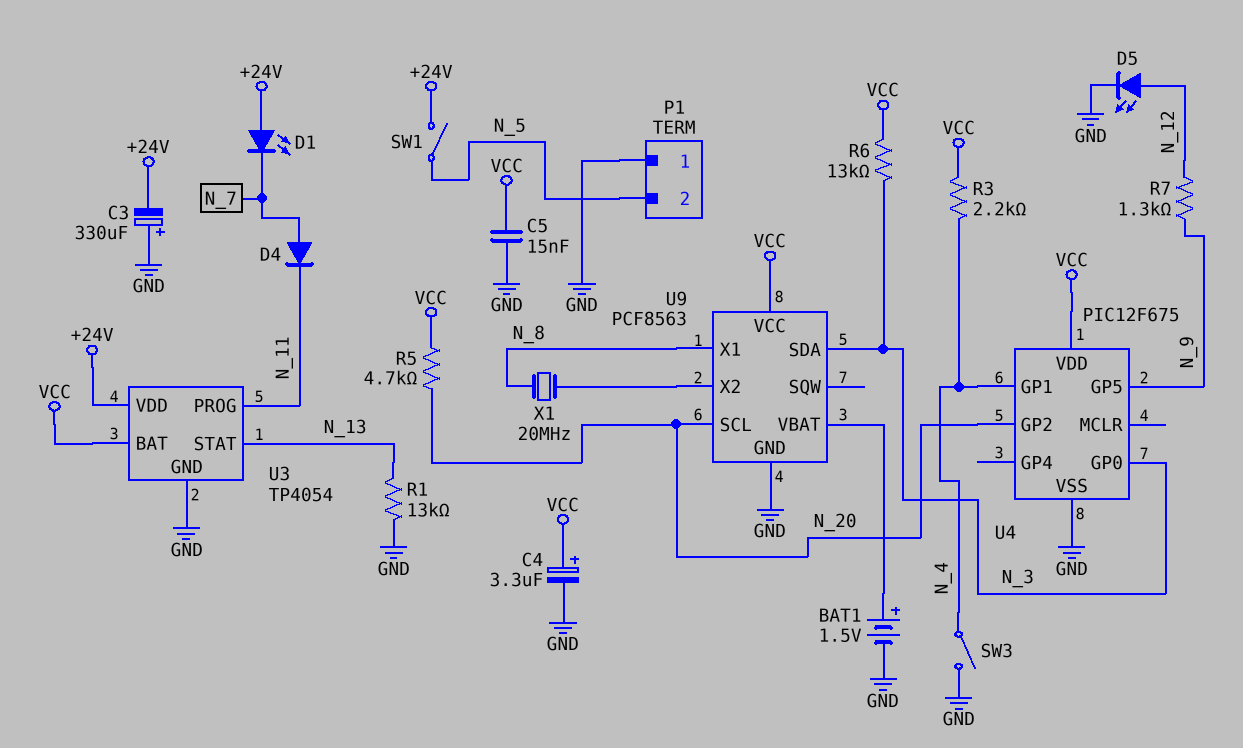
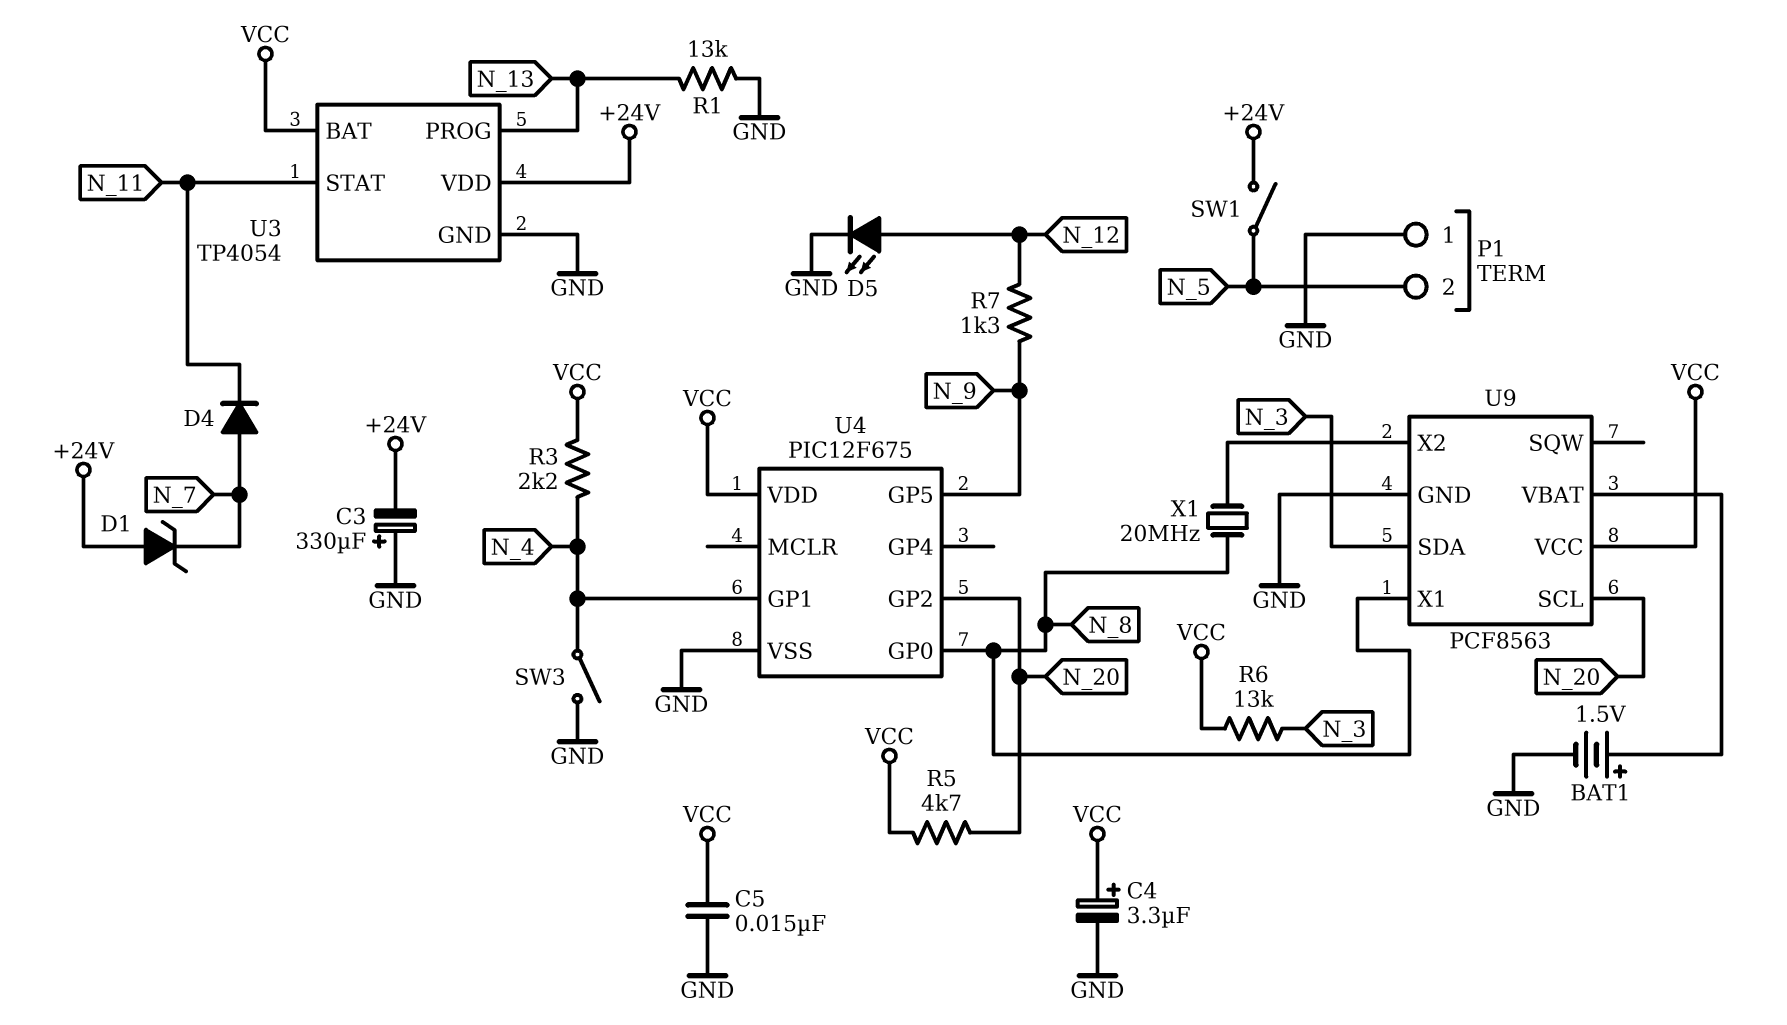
D1: LED (A +24V, K N_7) -> zener (A +24V, K N_7)
U3 pin PROG: N_11 -> N_13
U3 pin STAT: N_13 -> N_11
U4 pin GP0: N_3 -> N_8

